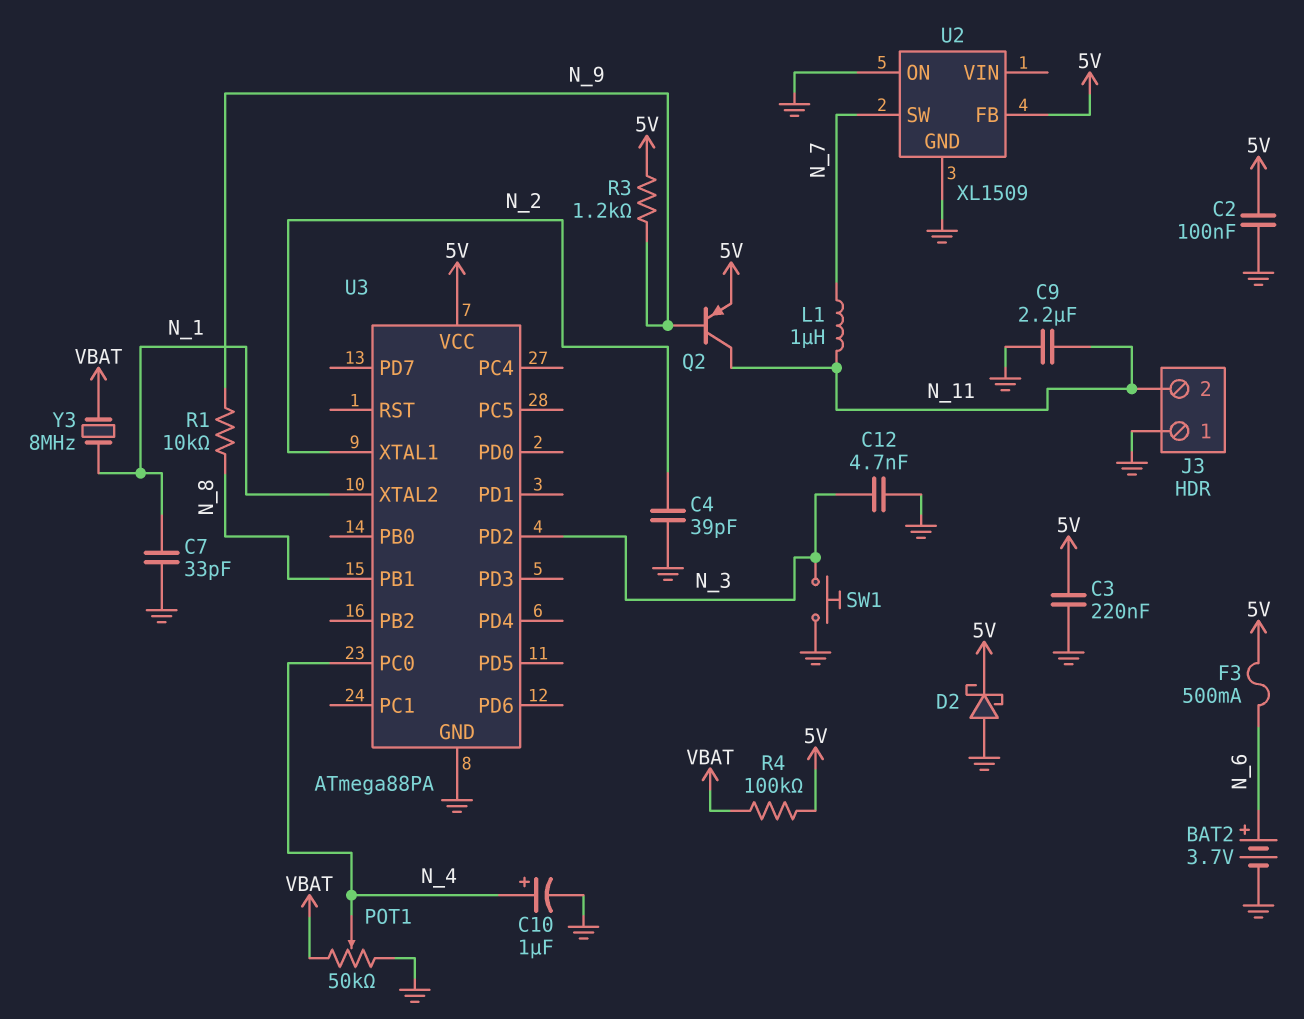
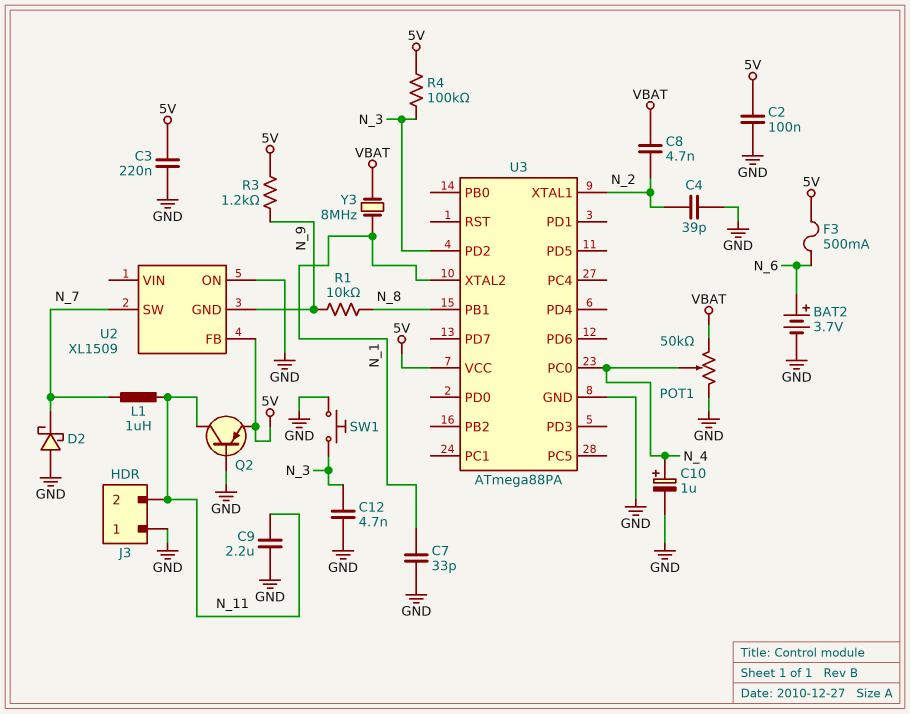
C8: none -> 4.7nF (N_2, VBAT)
D2: schottky (A GND, K 5V) -> schottky (A GND, K N_7)
Q2: PNP (B N_9, C N_11, E 5V) -> PNP (B GND, C N_11, E 5V)
R4: 100k (5V, VBAT) -> 100k (5V, N_3)
U2 pin GND: GND -> N_9

